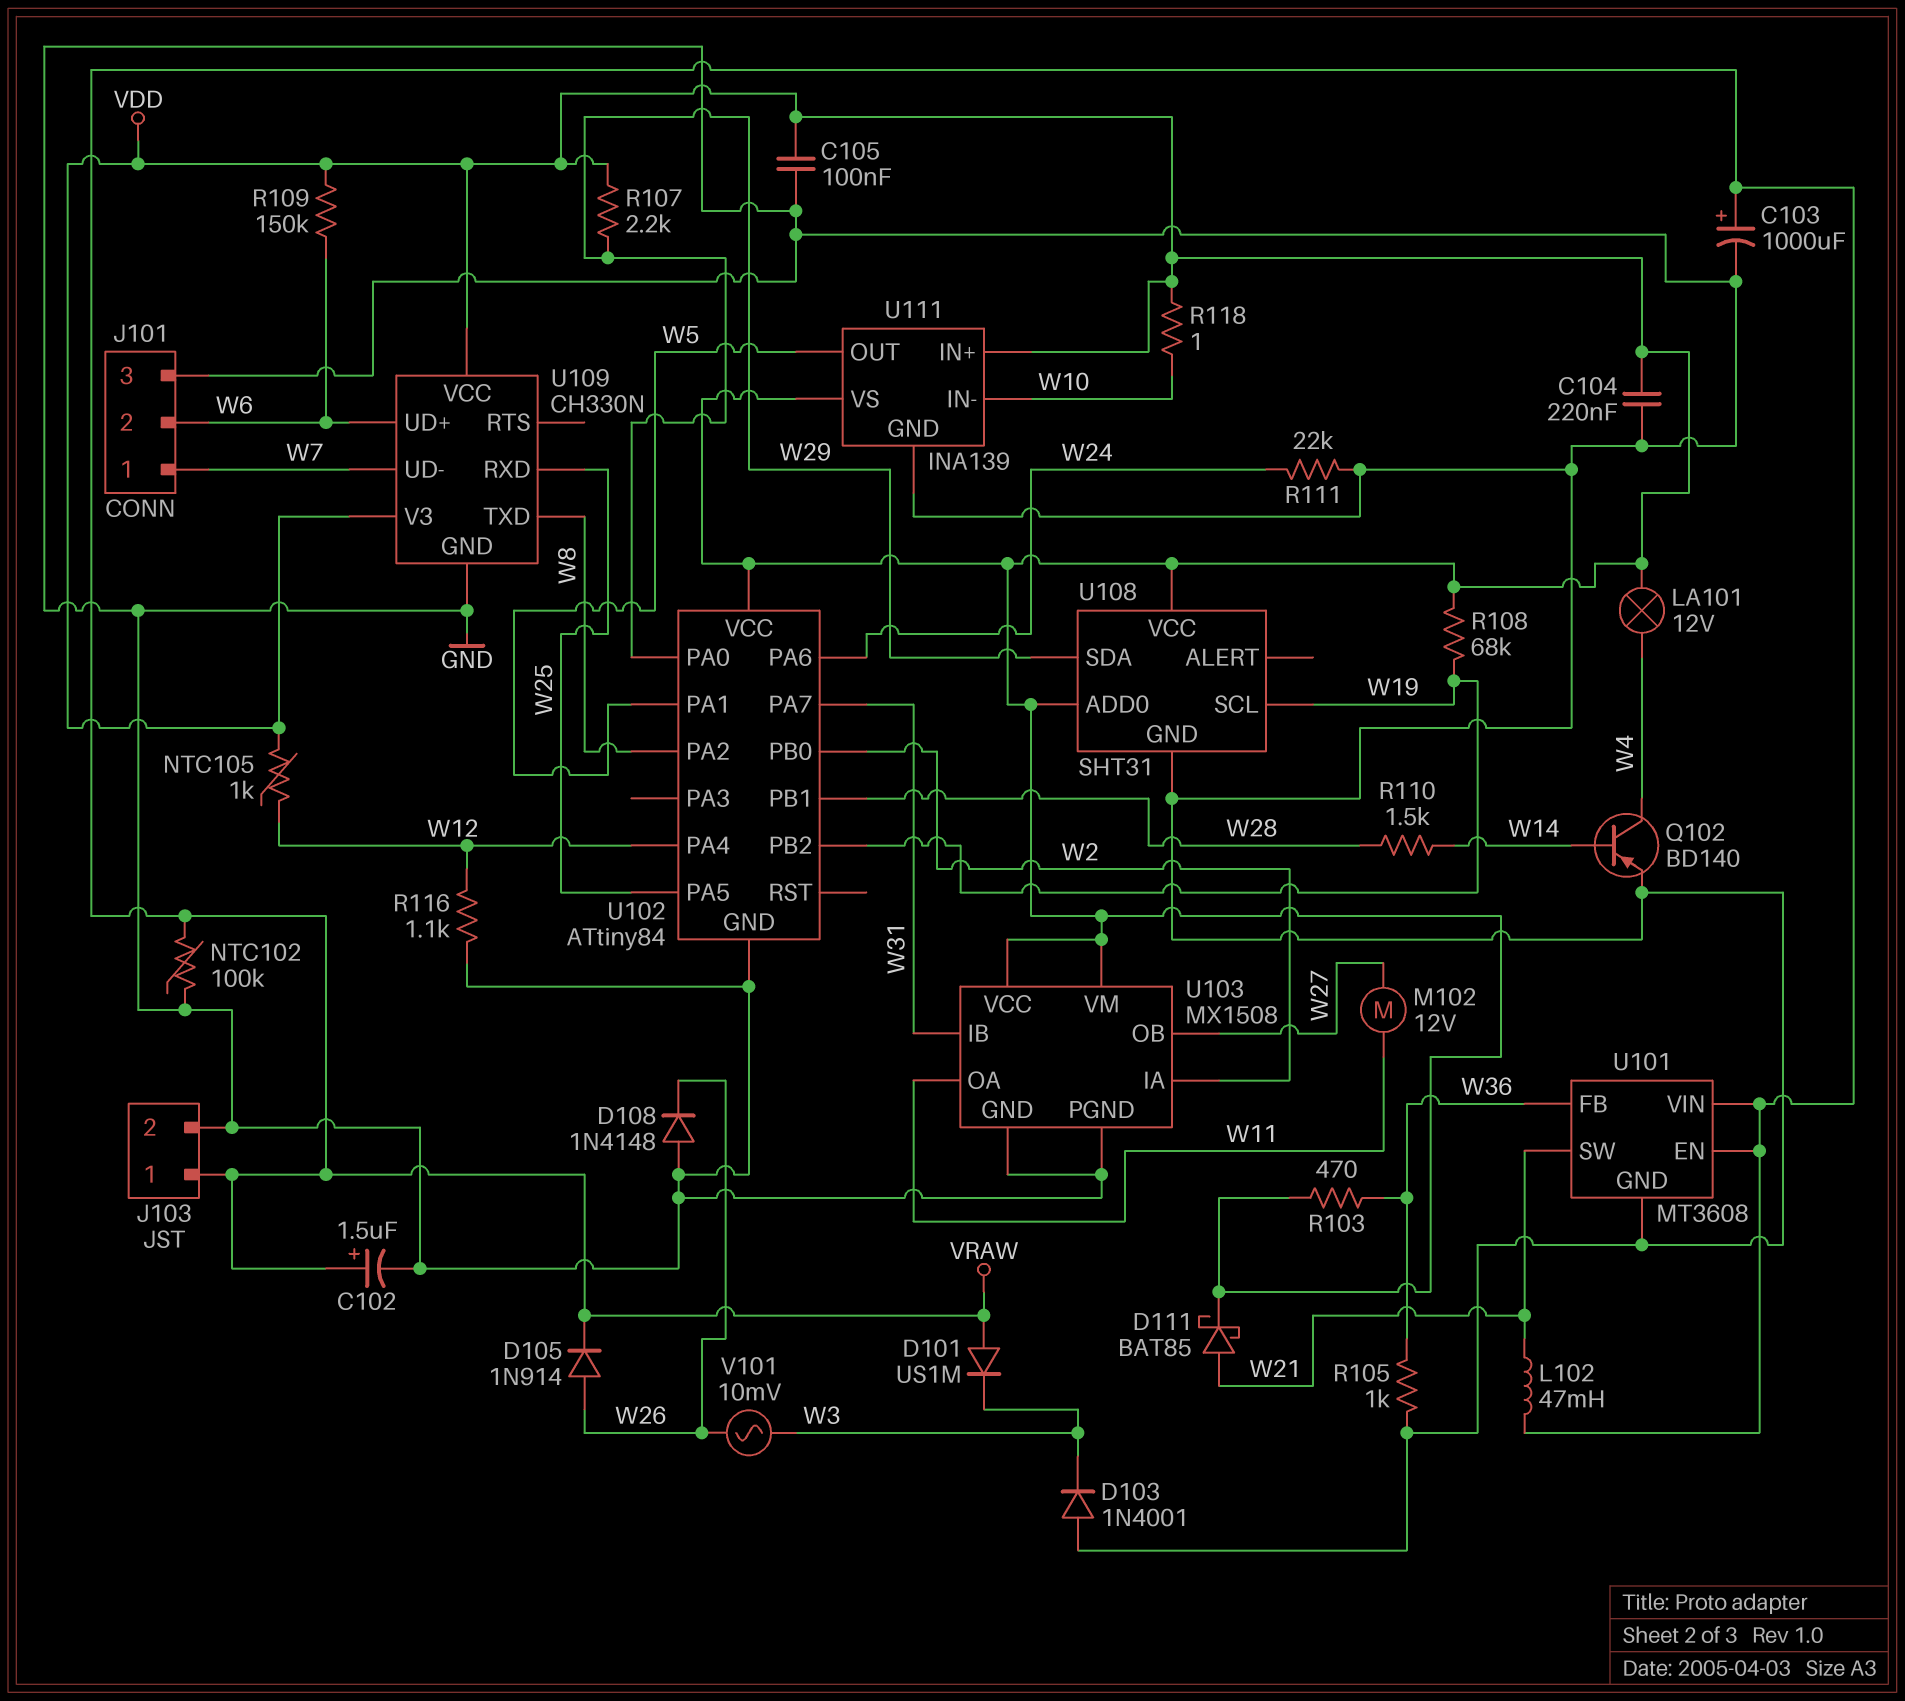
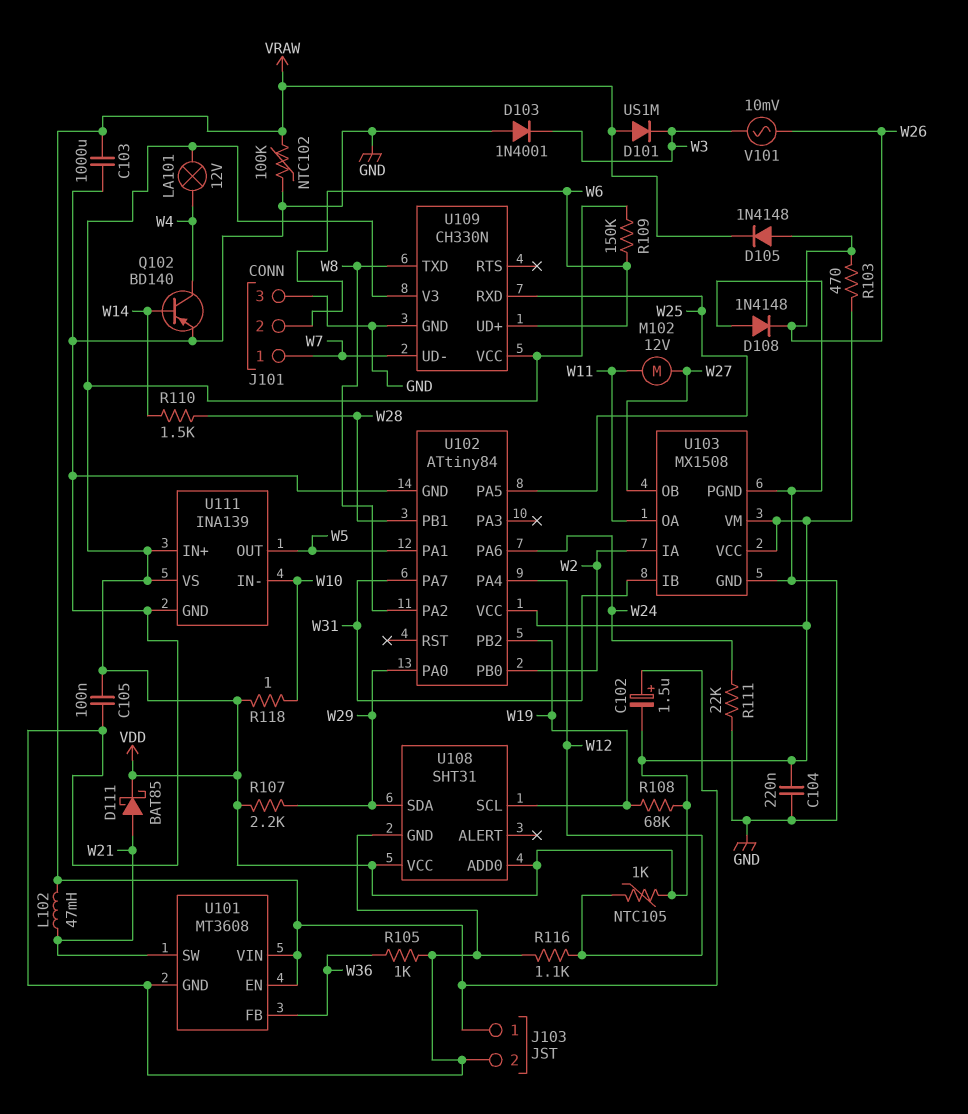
C102: 1.5uF (plus VRAW, minus GND) -> 1.5uF (plus VRAW, minus VDD)
C103: 1000uF (plus VRAW, minus GND) -> 1000uF (GND, VRAW)
D105: diode 1N914 (A W26, K VRAW) -> diode 1N4148 (A W26, K VRAW)
R103: 470 (VDD, W36) -> 470 (VDD, W26)

